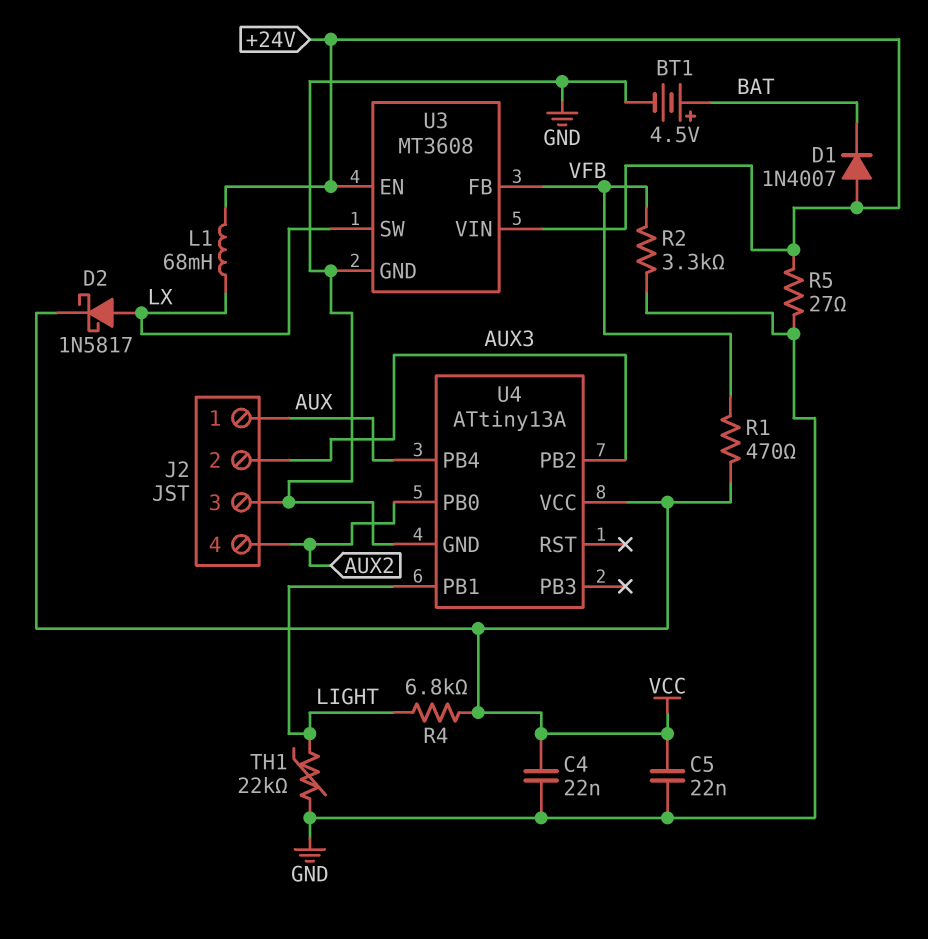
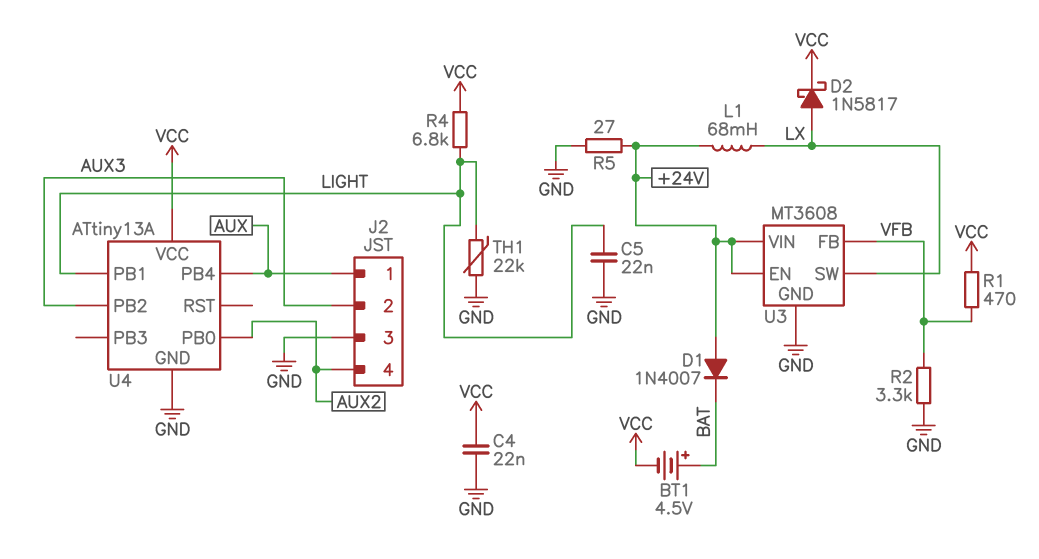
BT1: 4.5V (plus BAT, minus GND) -> 4.5V (plus BAT, minus VCC)
C5: 22nF (GND, VCC) -> 22nF (GND, LIGHT)

